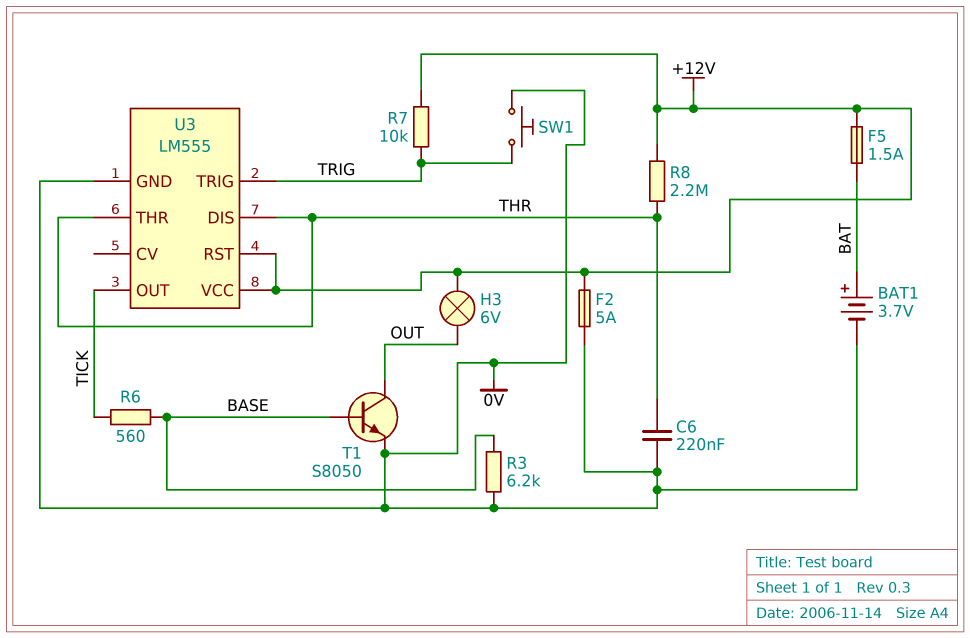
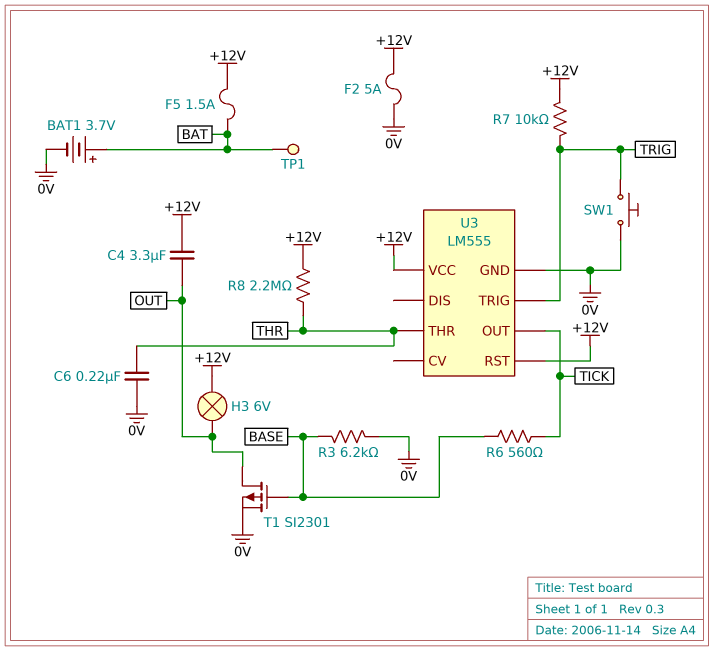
C4: none -> 3.3uF (+12V, OUT)
T1: NPN S8050 (B BASE, C OUT, E 0V) -> PMOS SI2301 (G BASE, D OUT, S 0V)
TP1: none -> test point (BAT)
U3 pin DIS: THR -> none

